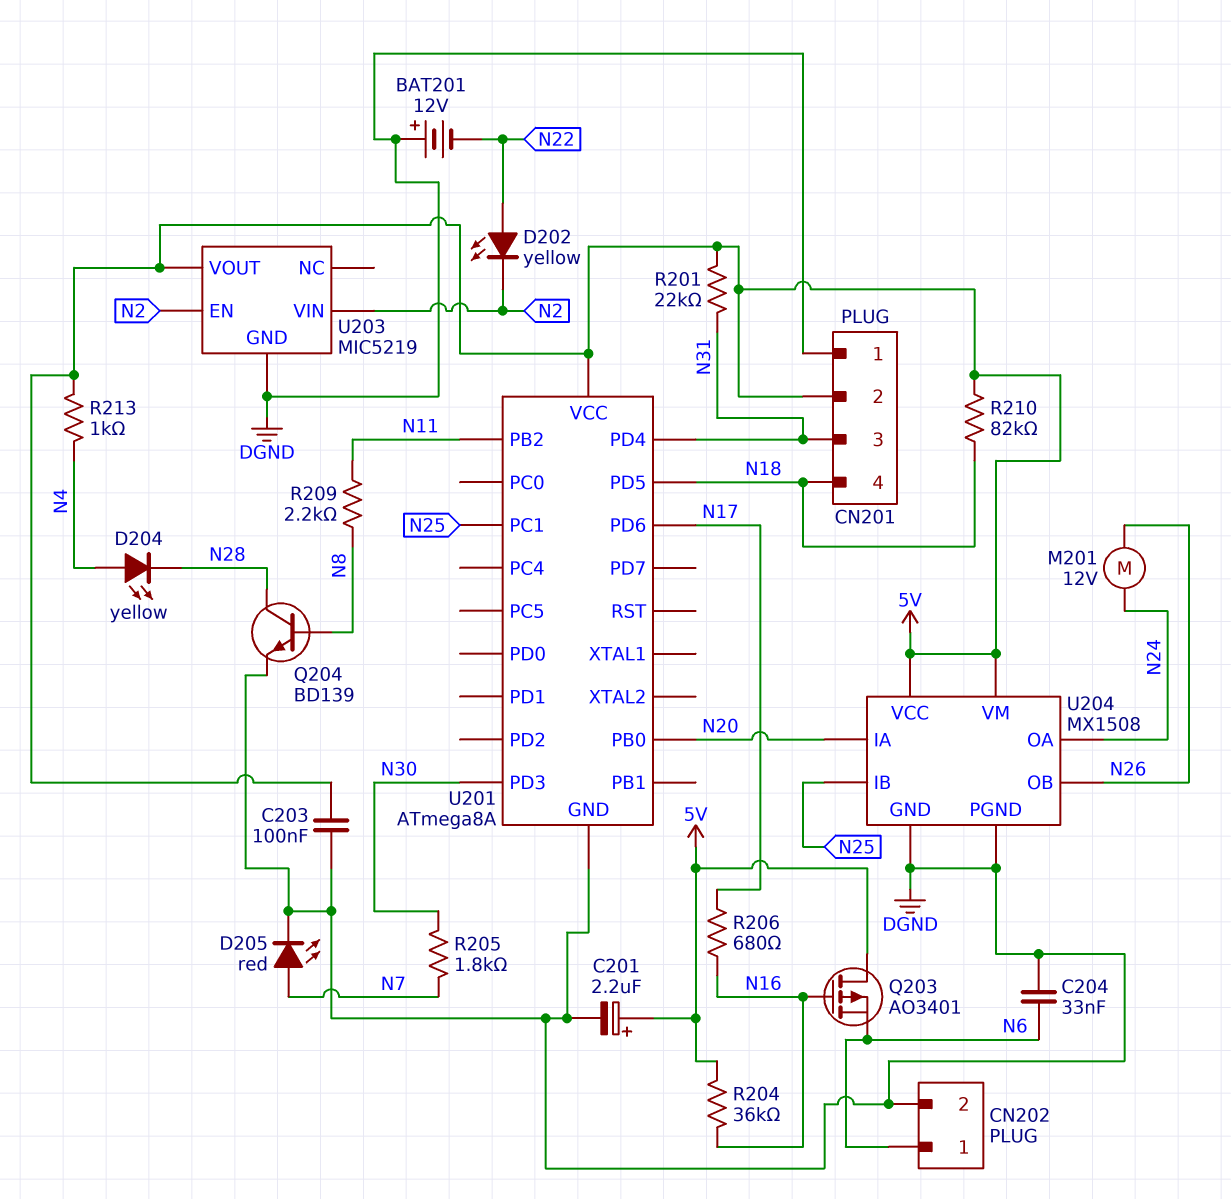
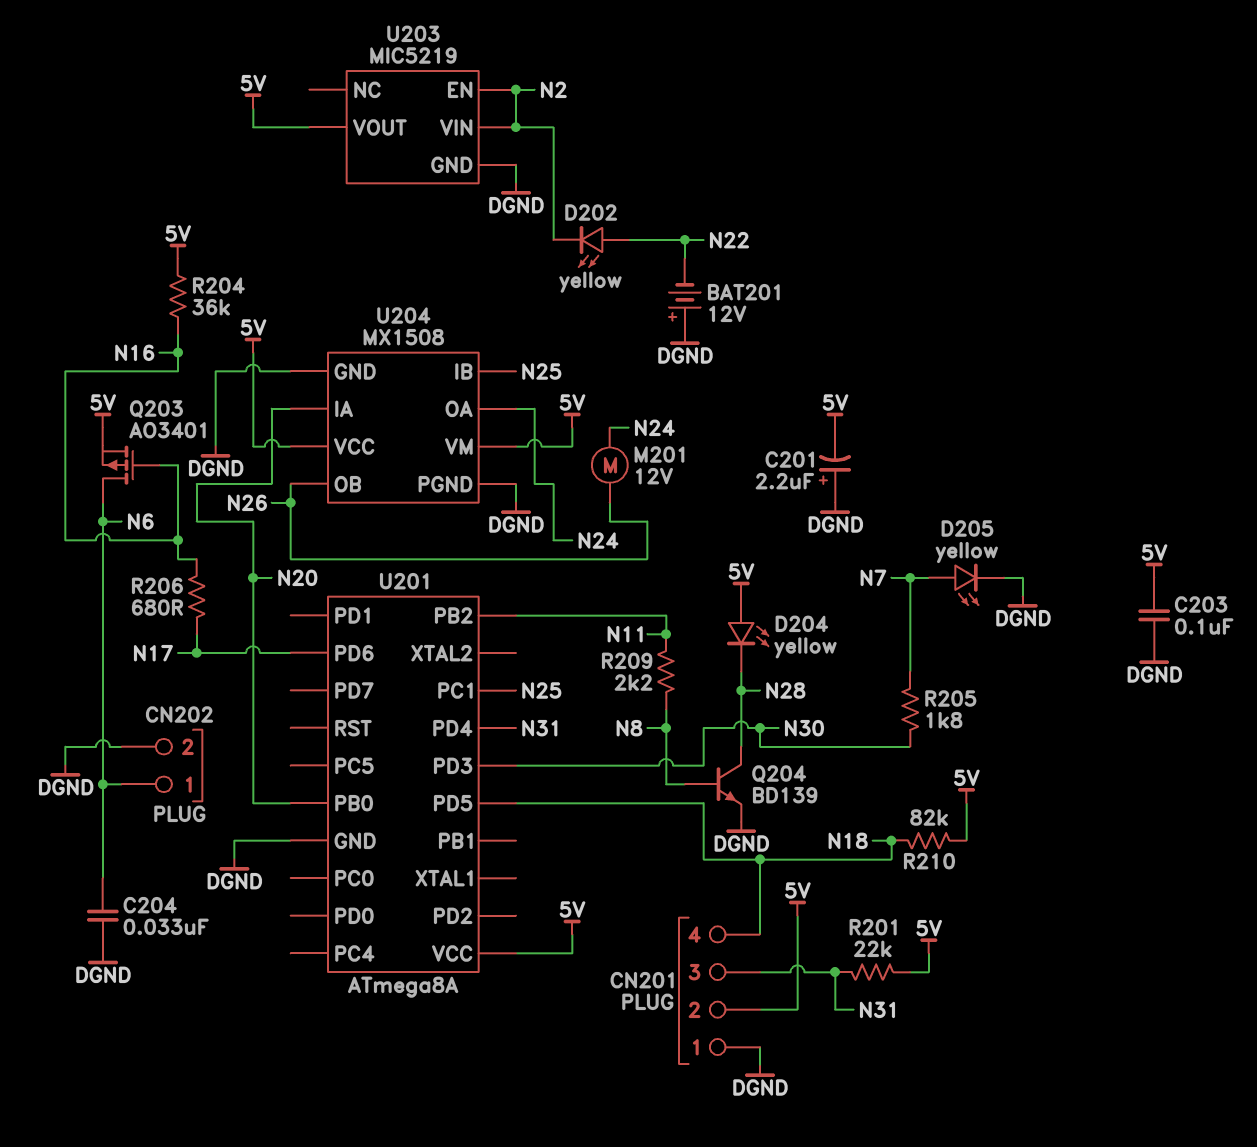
C201: 2.2uF (plus 5V, minus DGND) -> 2.2uF (plus DGND, minus 5V)
D204: LED yellow (A N4, K N28) -> LED yellow (A 5V, K N28)
D205: LED red (A N7, K DGND) -> LED yellow (A N7, K DGND)
Q203: PMOS AO3401 (G N16, D 5V, S N6) -> PMOS AO3401 (G N16, D N6, S 5V)
R213: 1k (5V, N4) -> none

